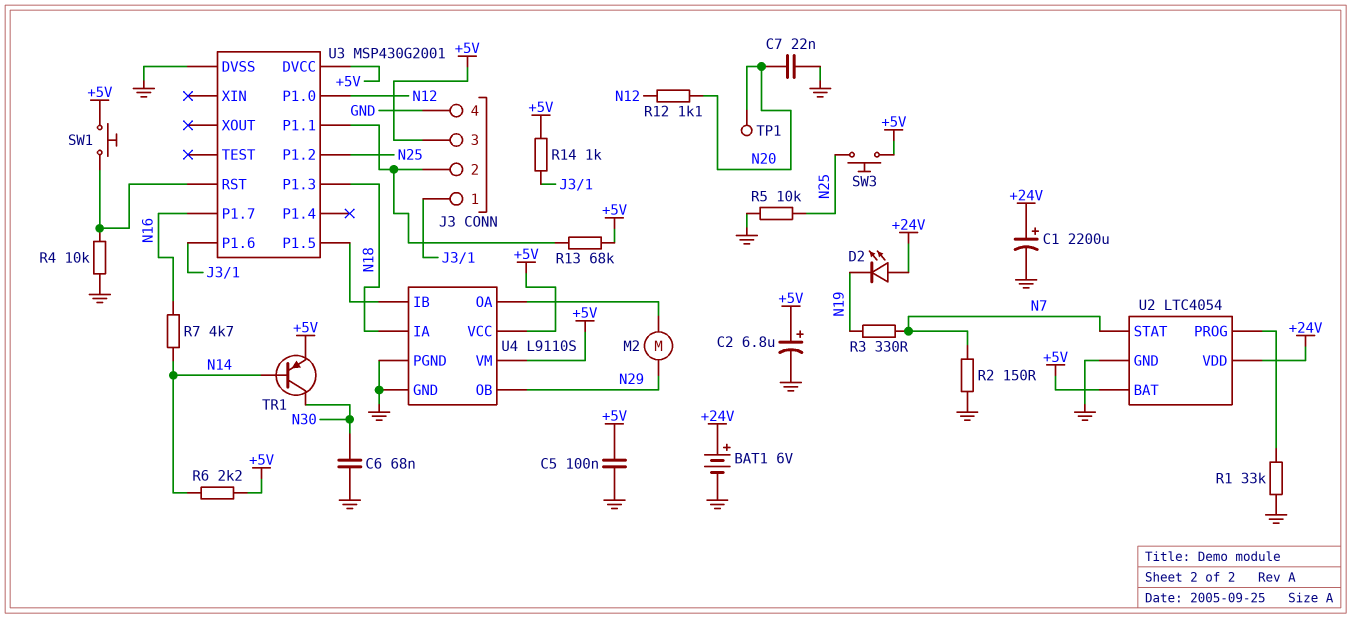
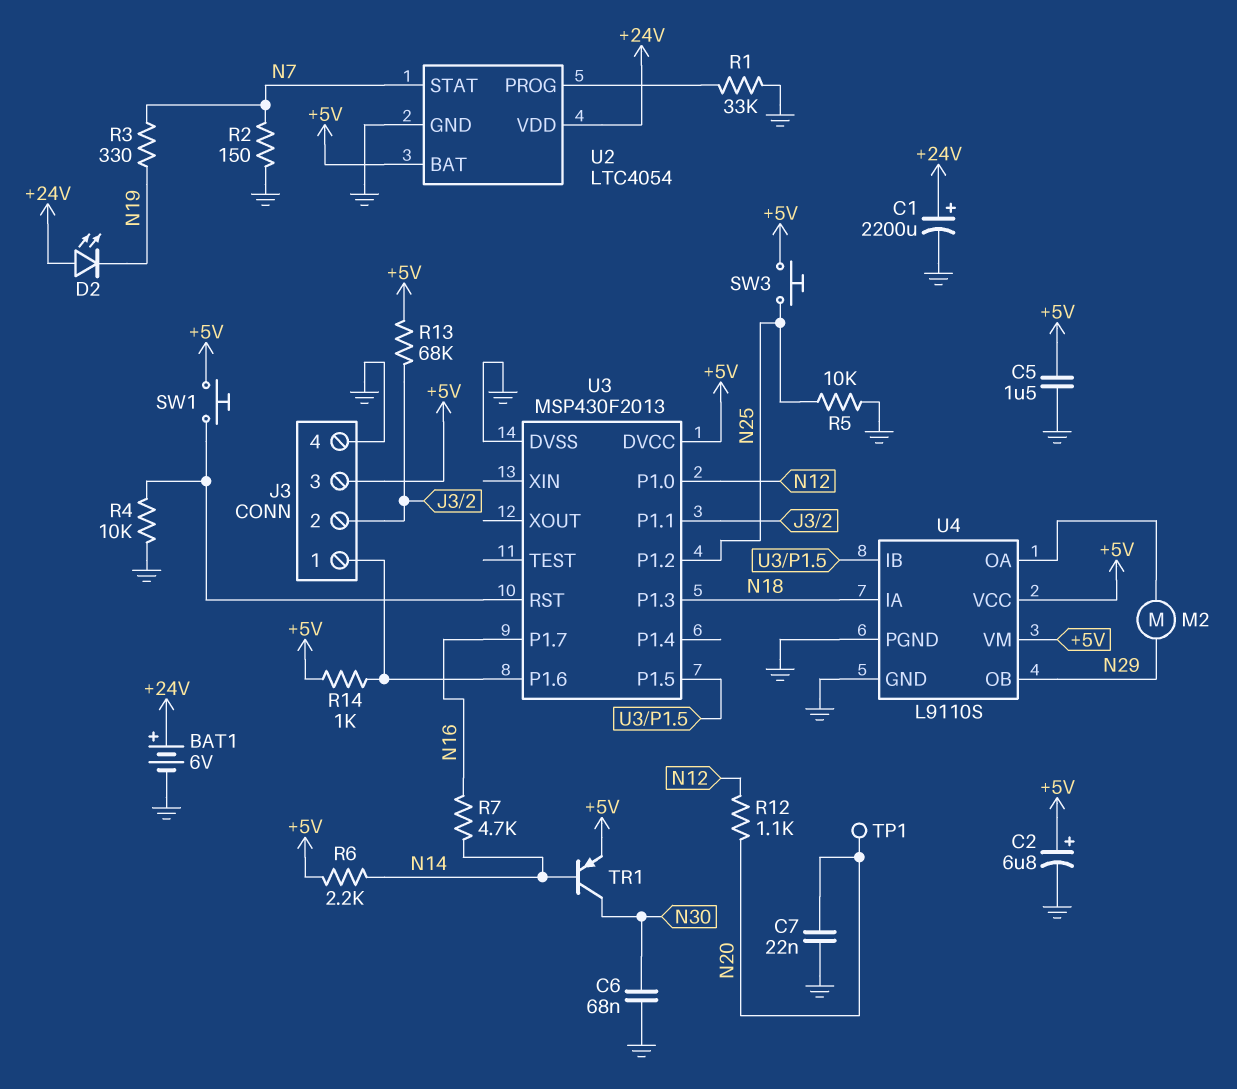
C5: 100nF (+5V, GND) -> 1.5uF (+5V, GND)
U3: MSP430G2001 -> MSP430F2013

